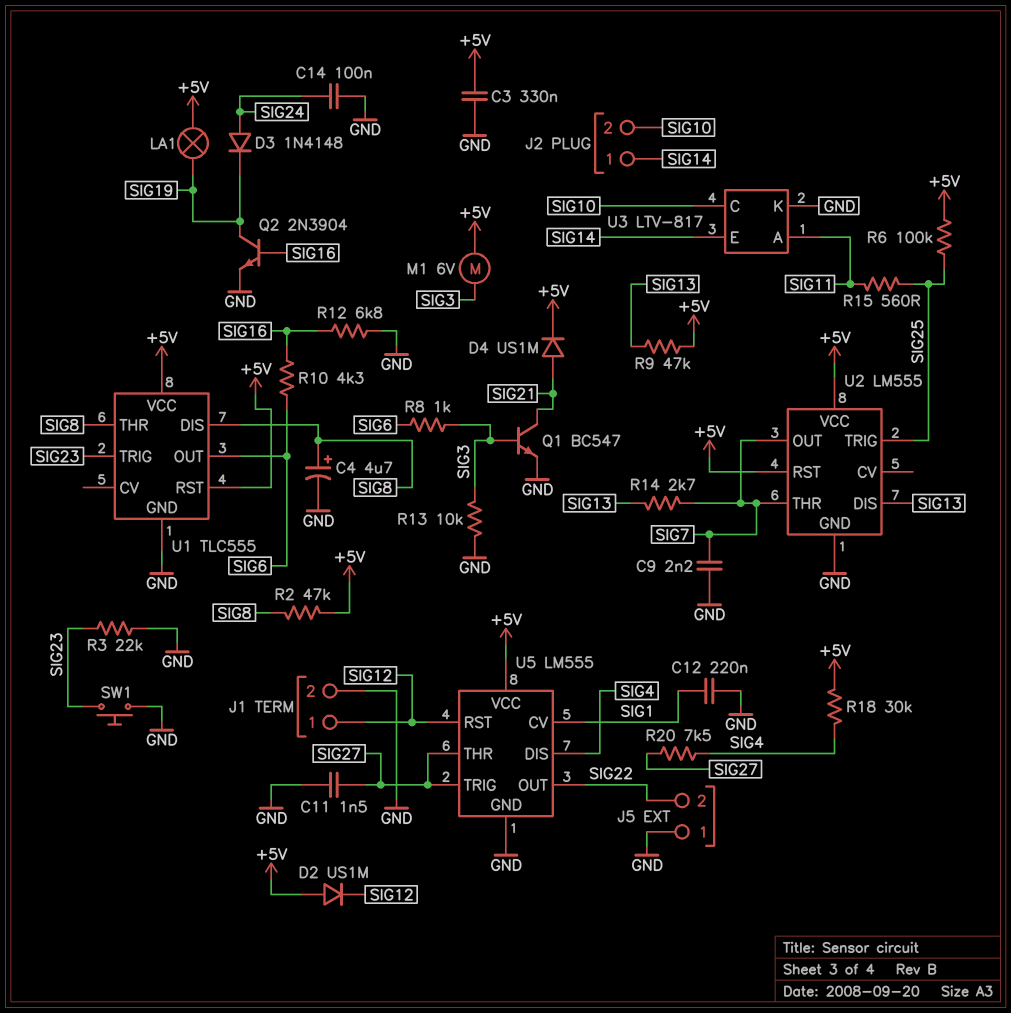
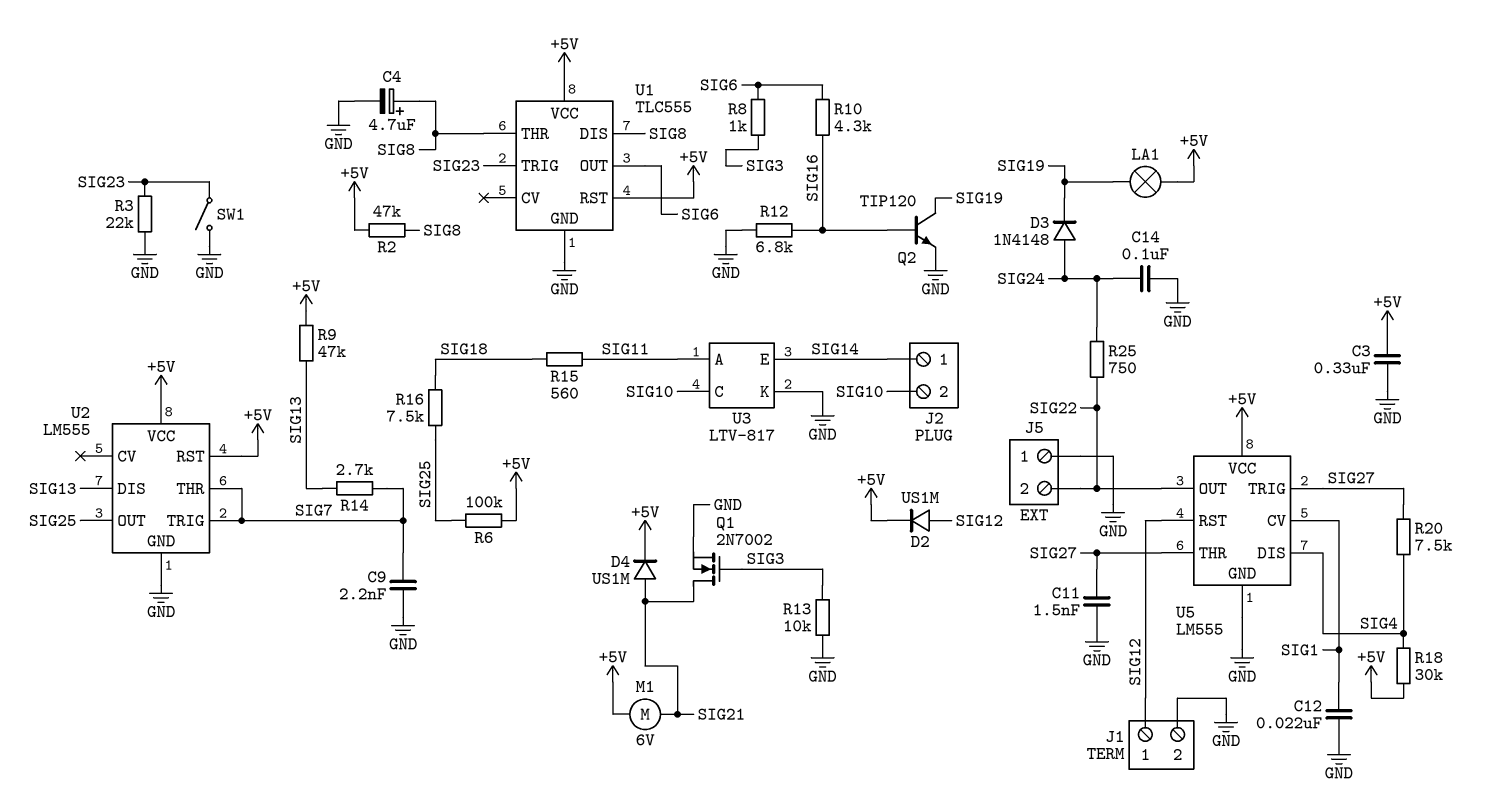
C12: 220nF (GND, SIG1) -> 22nF (GND, SIG1)
D2: diode US1M (A +5V, K SIG12) -> diode US1M (A SIG12, K +5V)
M1: motor 6V (+5V, SIG3) -> motor 6V (+5V, SIG21)
Q1: NPN BC547 (B SIG3, C SIG21, E GND) -> NMOS 2N7002 (G SIG3, D SIG21, S GND)
Q2: NPN 2N3904 (B SIG16, C SIG19, E GND) -> NPN TIP120 (B SIG16, C SIG19, E GND)
R15: 560 (SIG11, SIG25) -> 560 (SIG11, SIG18)
R16: none -> 7.5k (SIG18, SIG25)
R25: none -> 750 (SIG22, SIG24)
SW1: button (GND, SIG23) -> switch (GND, SIG23)
U2 pin OUT: SIG7 -> SIG25
U2 pin TRIG: SIG25 -> SIG7

